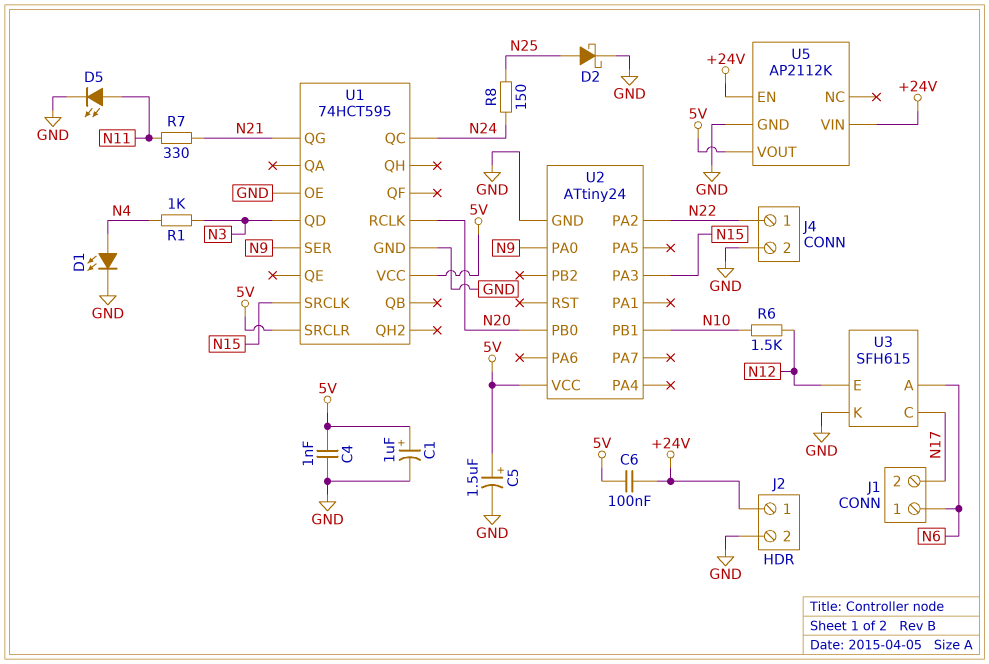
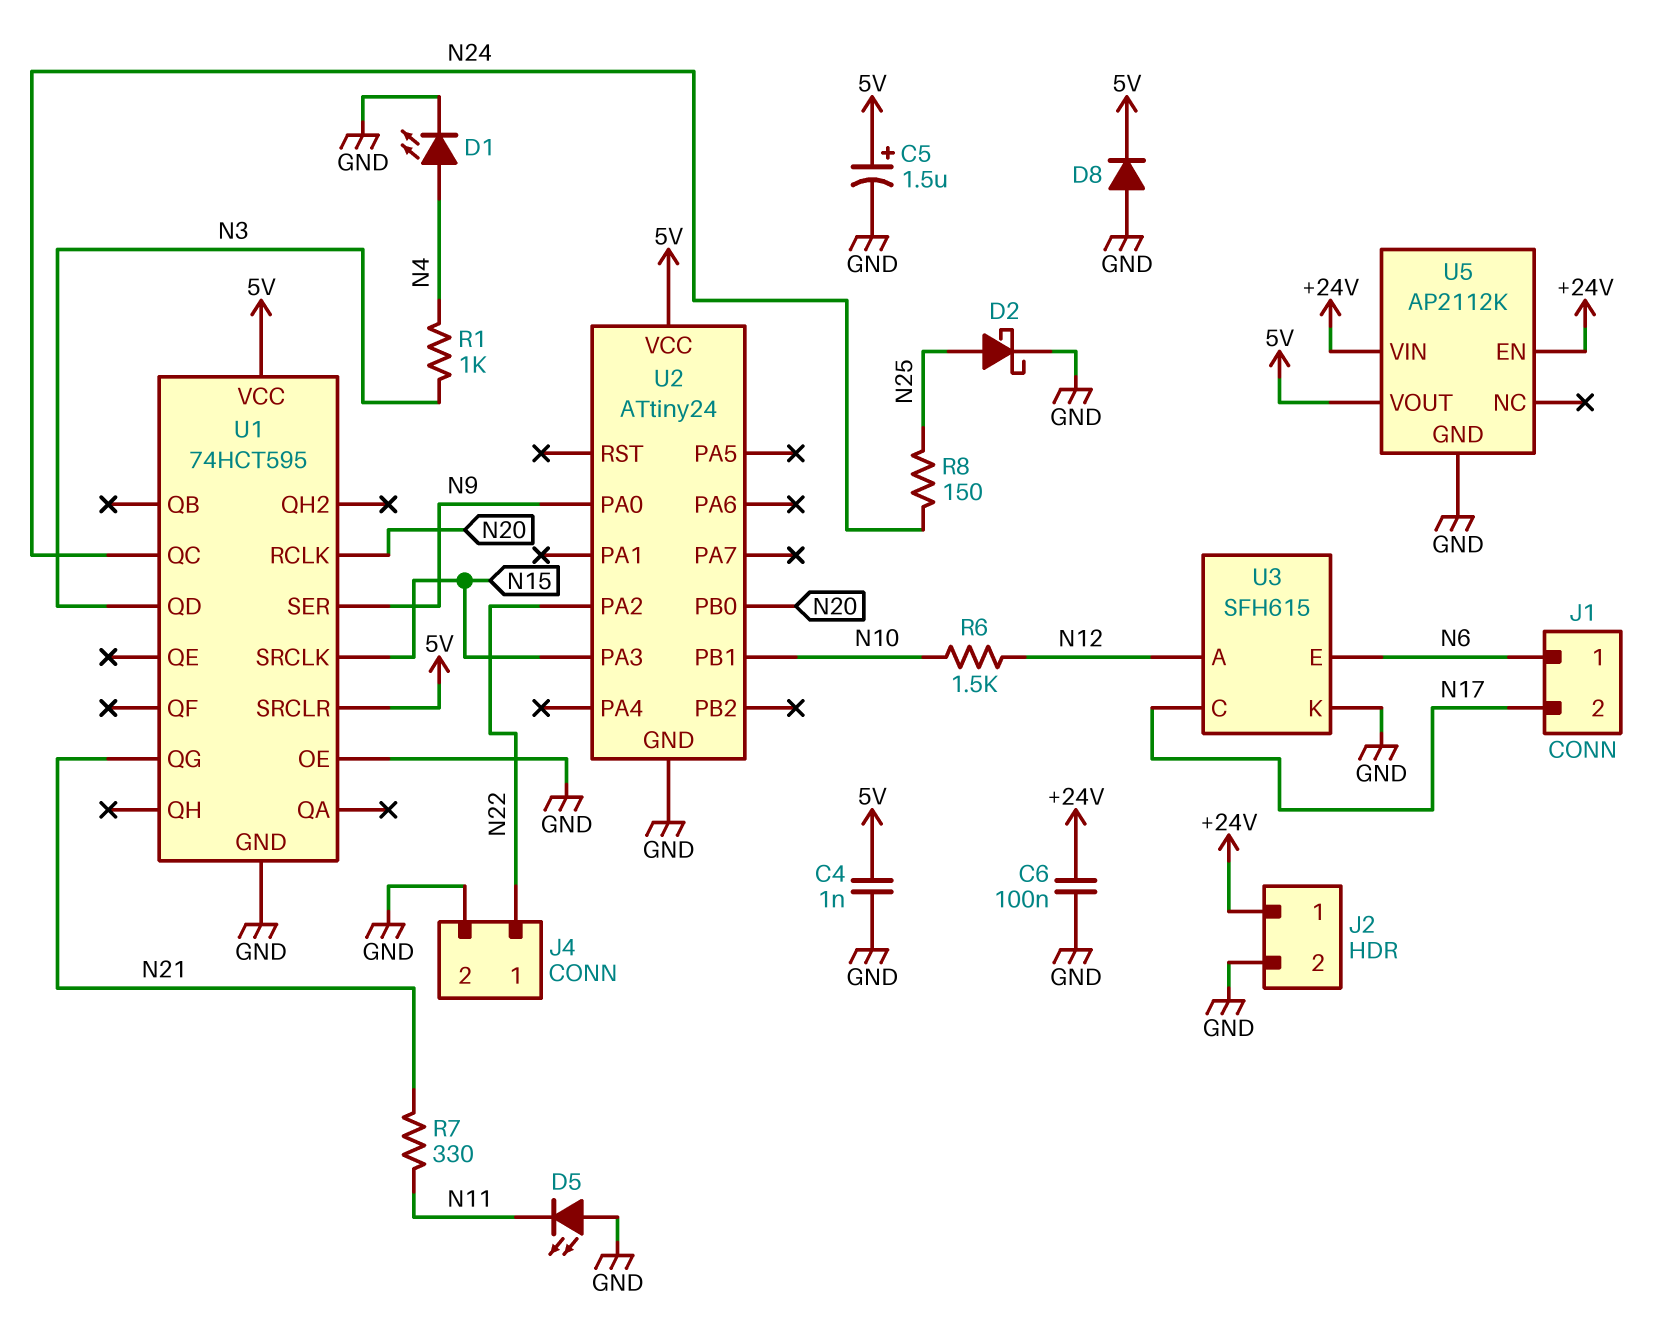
C1: 1uF (plus 5V, minus GND) -> none
C6: 100nF (+24V, 5V) -> 100nF (+24V, GND)
D5: LED (A N11, K GND) -> LED (A GND, K N11)
D8: none -> diode (A GND, K 5V)
U3 pin A: N6 -> N12
U3 pin E: N12 -> N6

